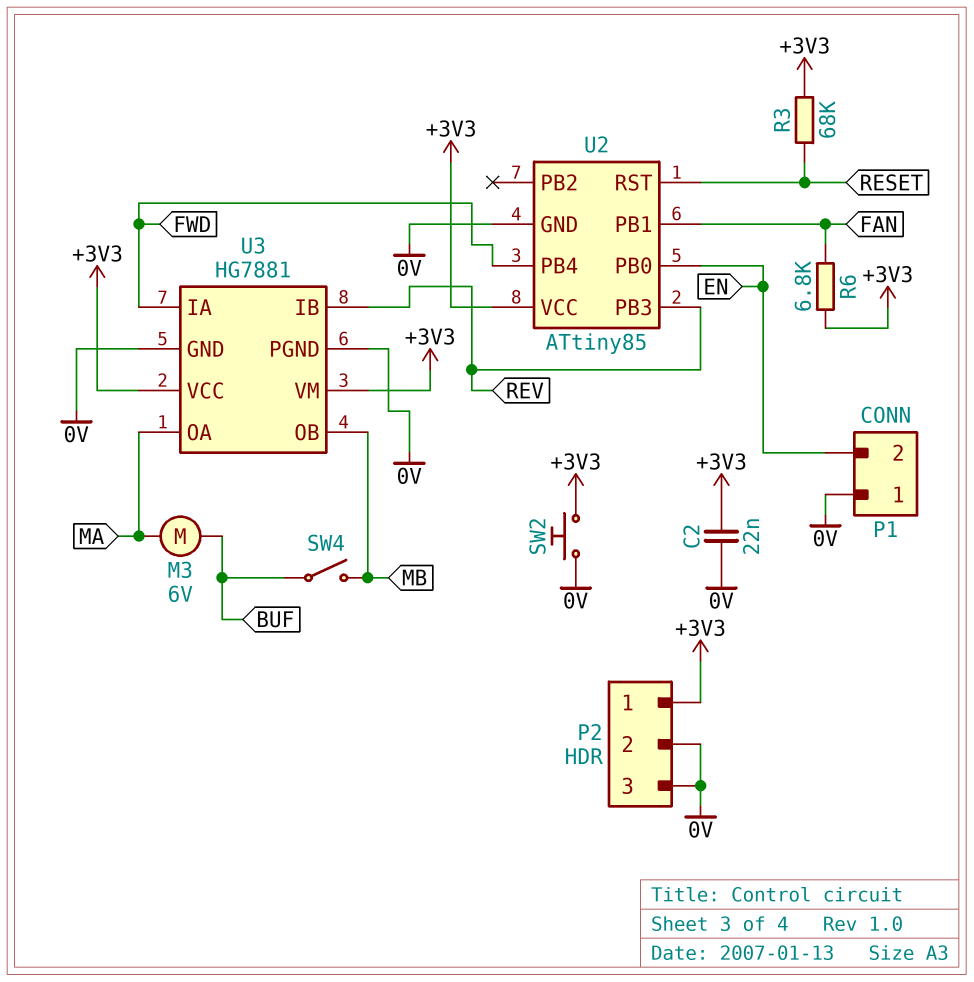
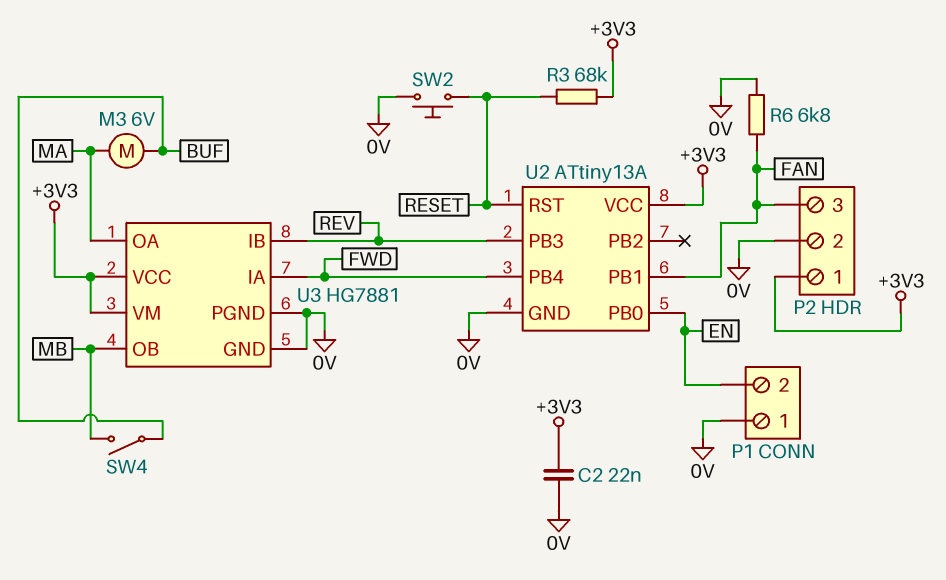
P2 pin 3: 0V -> FAN
R6: 6.8k (+3V3, FAN) -> 6.8k (0V, FAN)
SW2: button (+3V3, 0V) -> button (0V, RESET)
U2: ATtiny85 -> ATtiny13A

